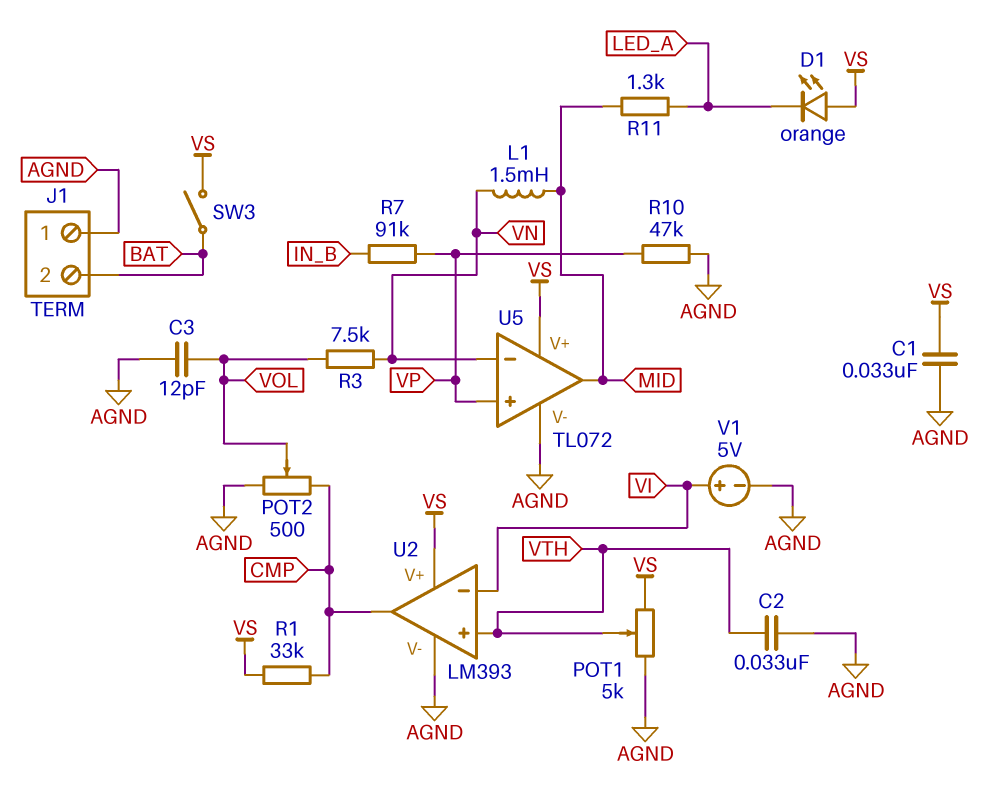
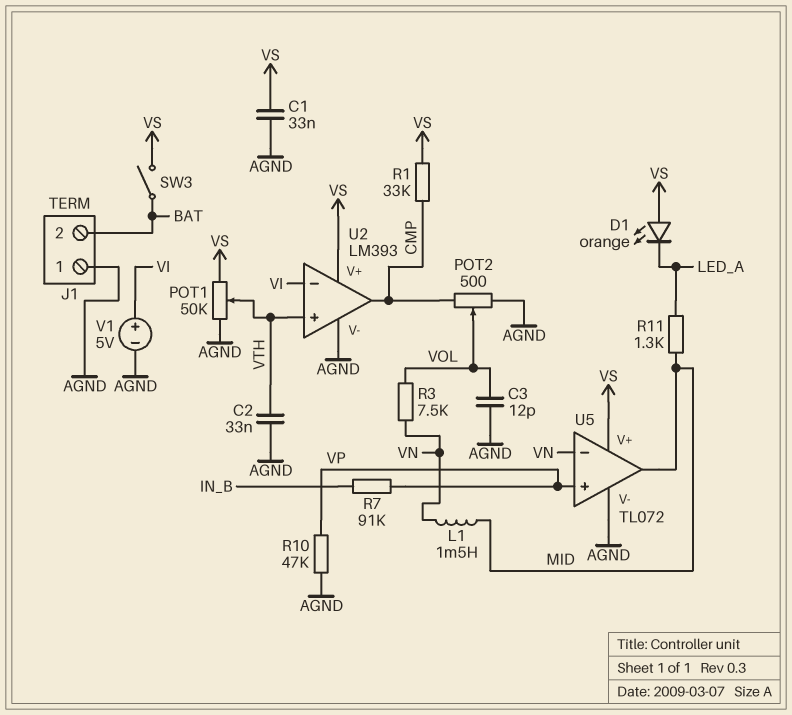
POT1: 5k (AGND, VS, wiper VTH) -> 50k (AGND, VS, wiper VTH)

